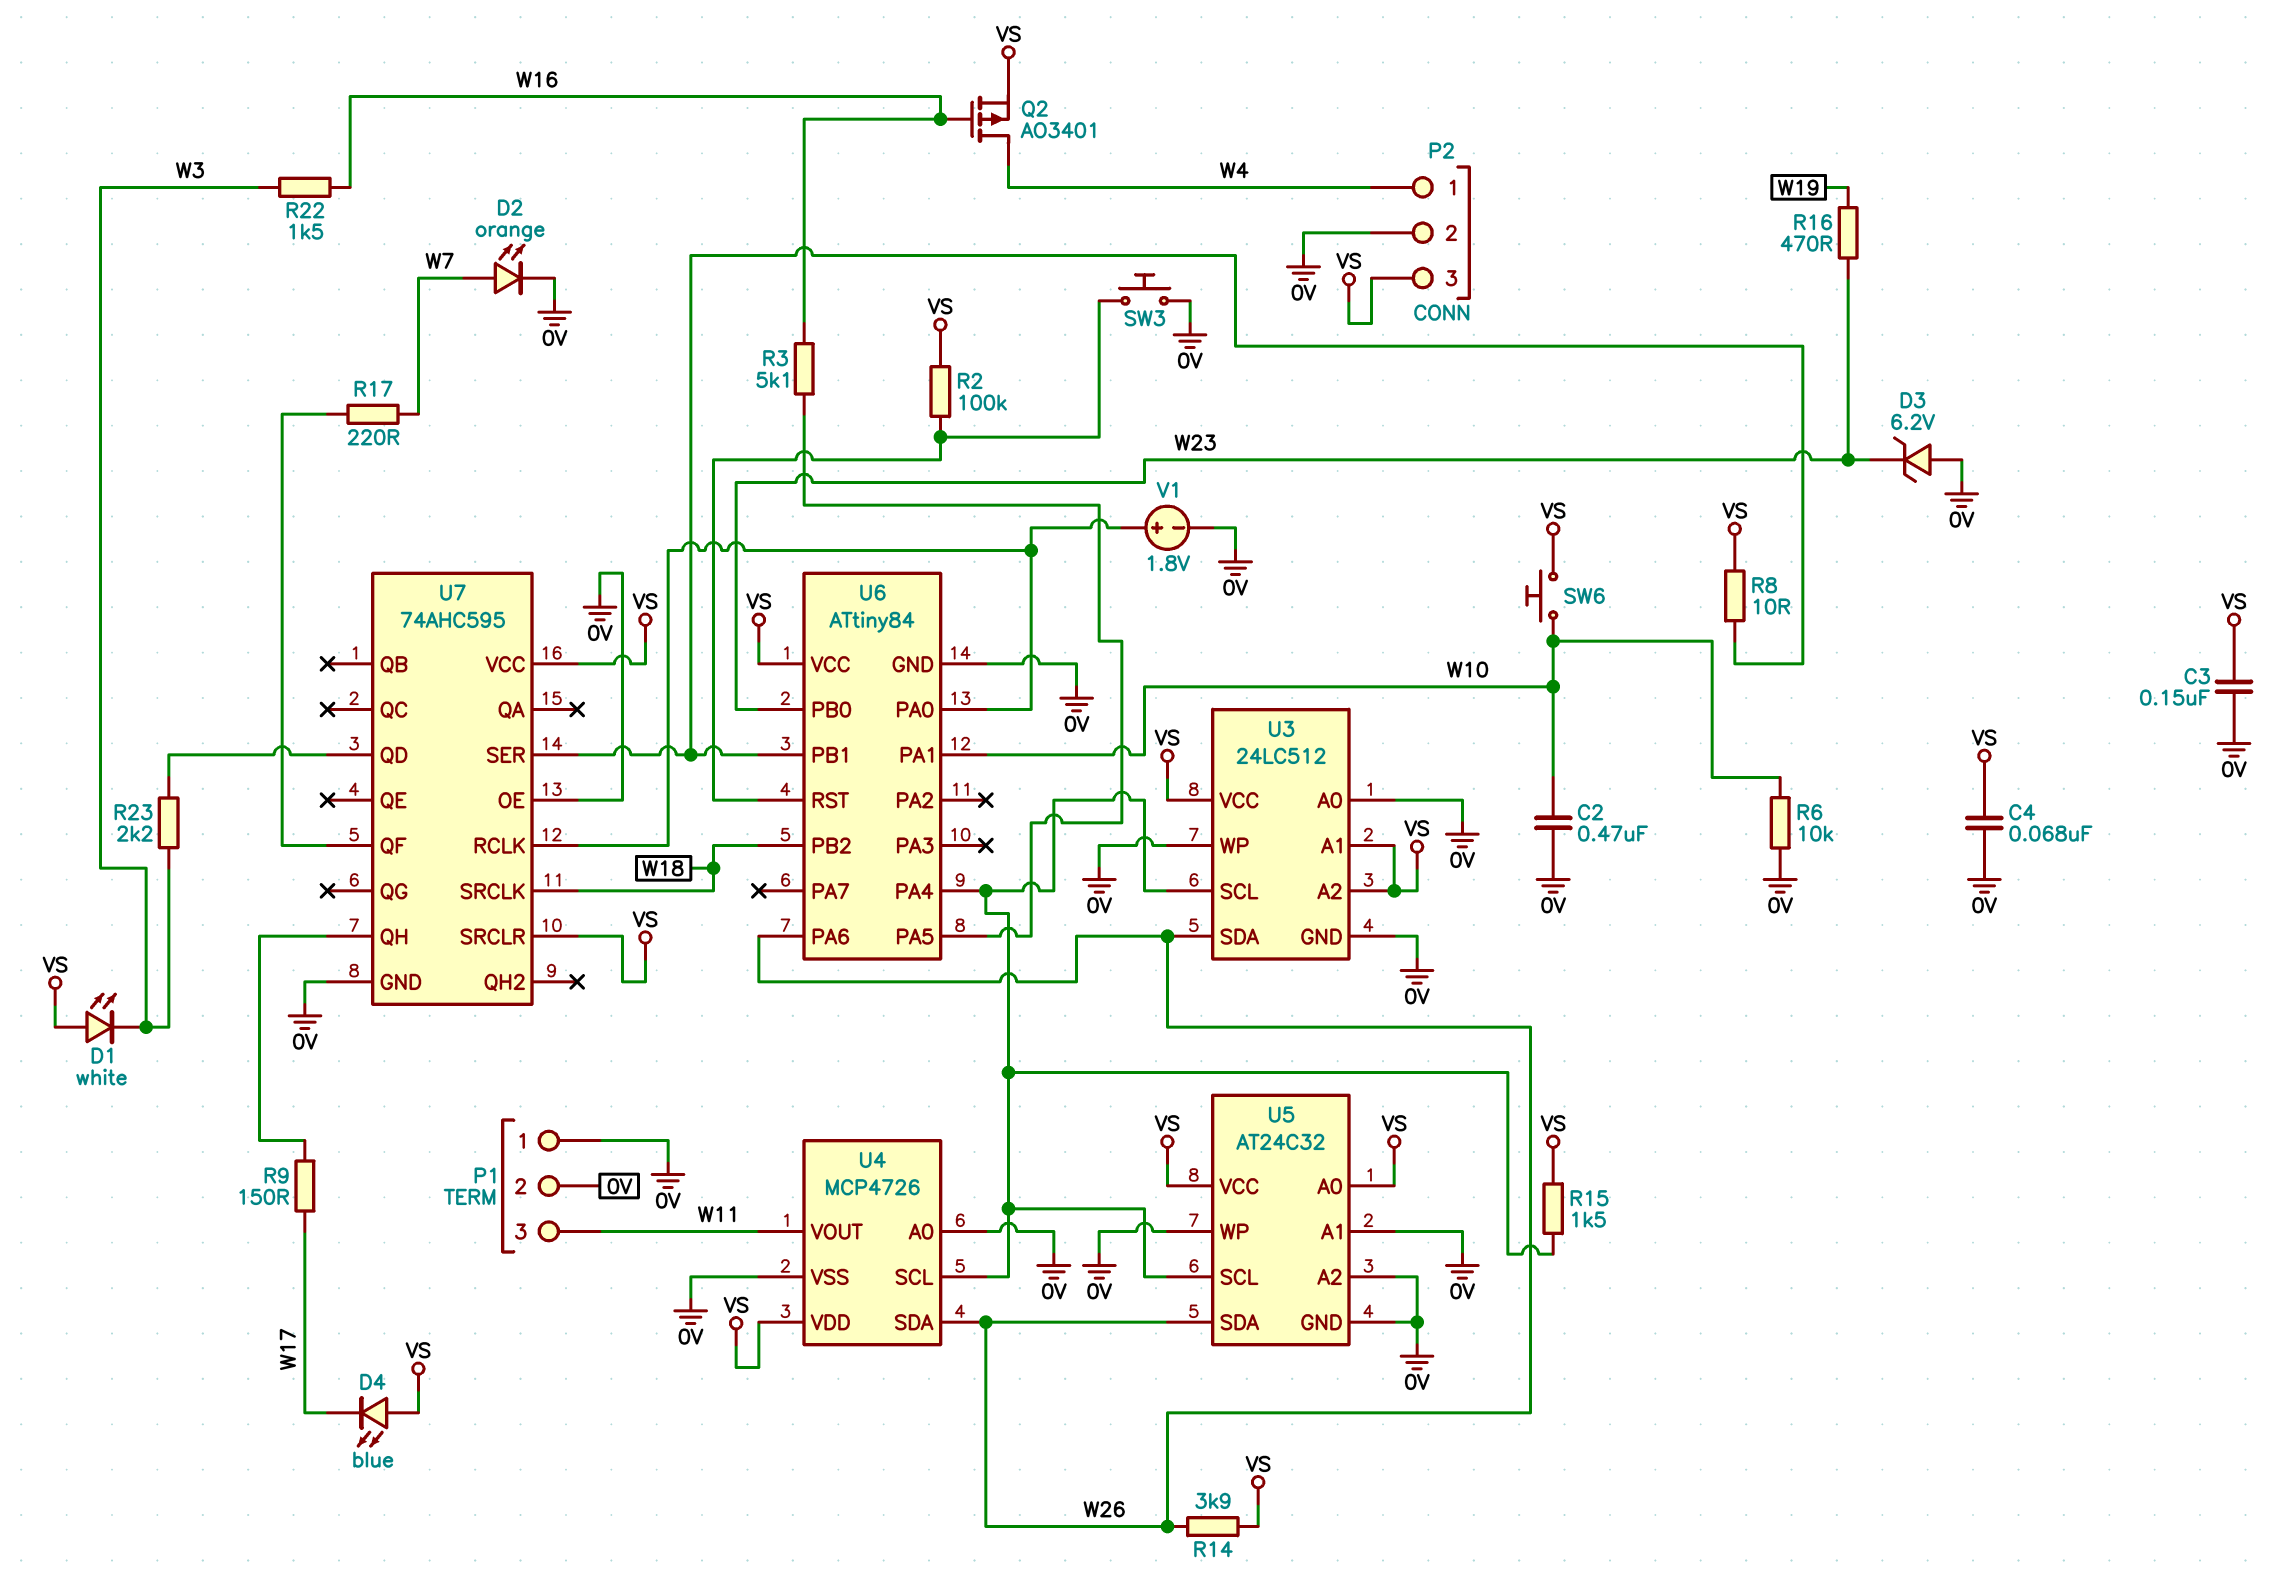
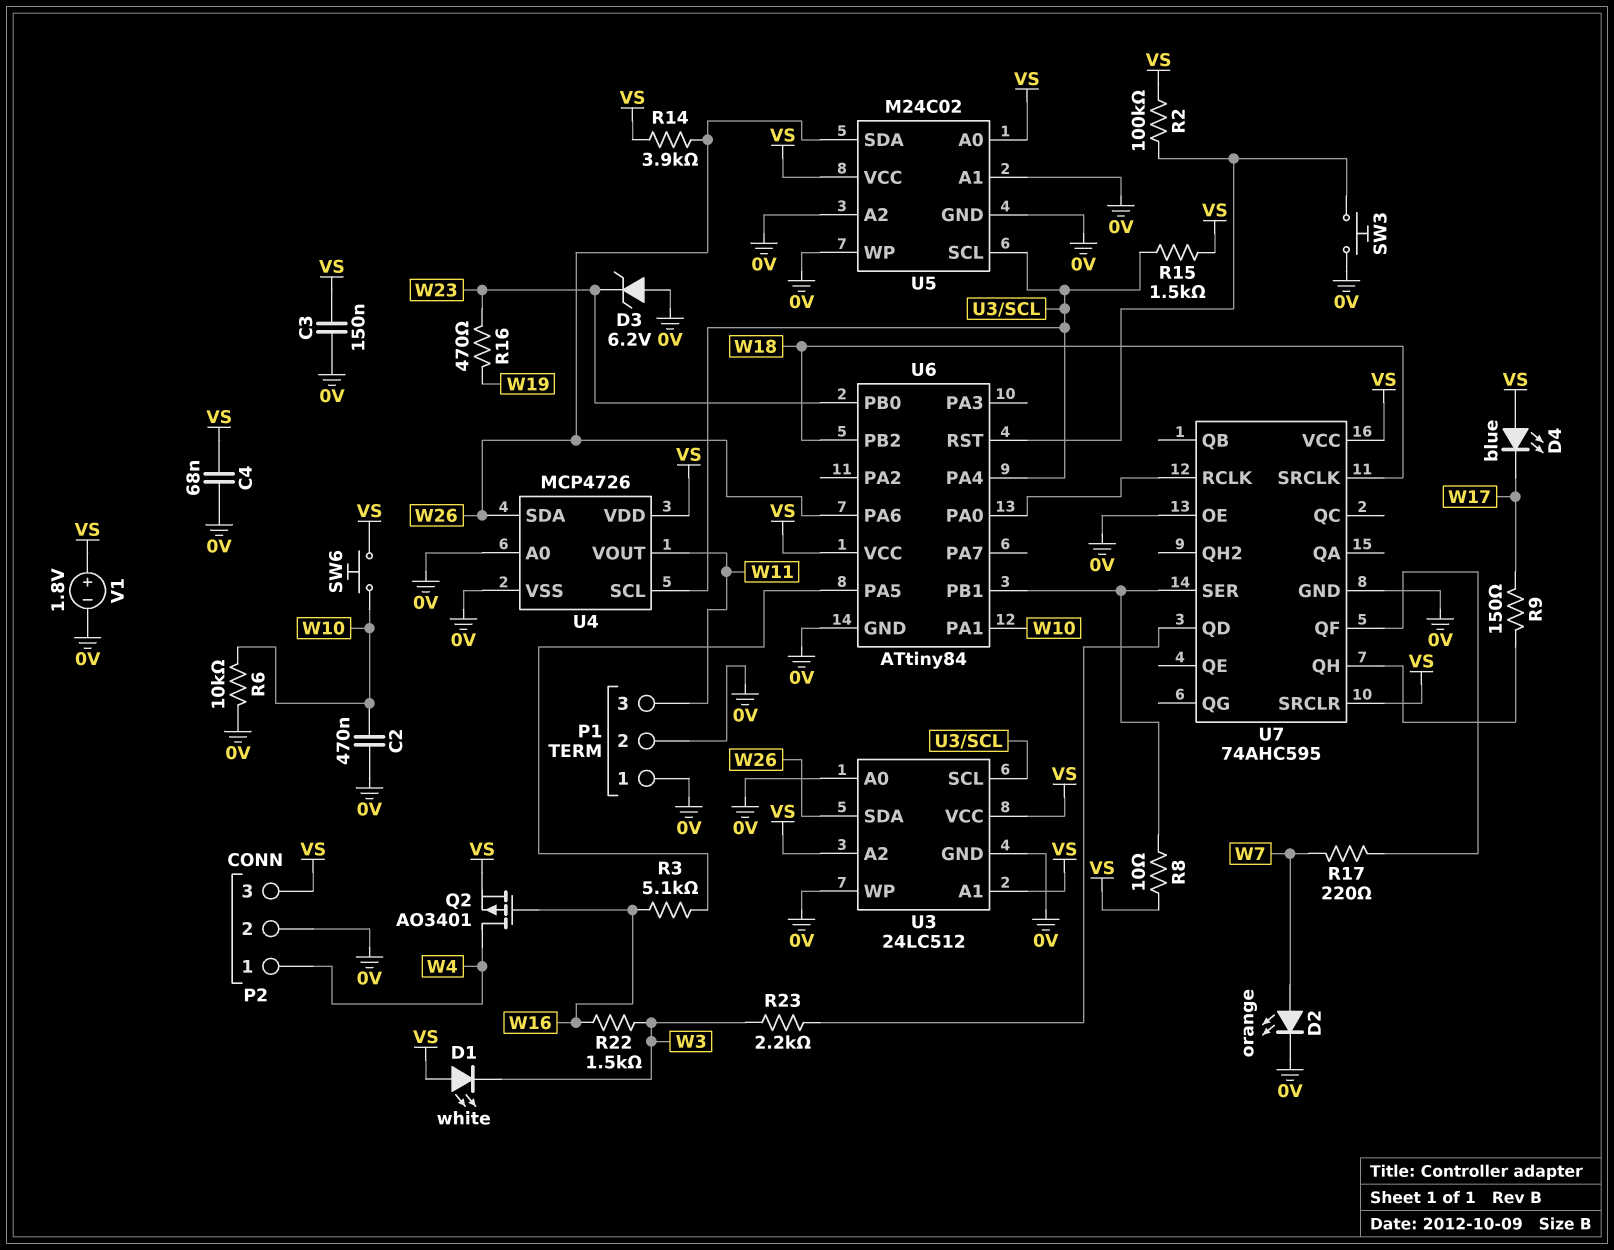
U5: AT24C32 -> M24C02
V1: 1.8V (plus U6/PA0, minus 0V) -> 1.8V (plus VS, minus 0V)

